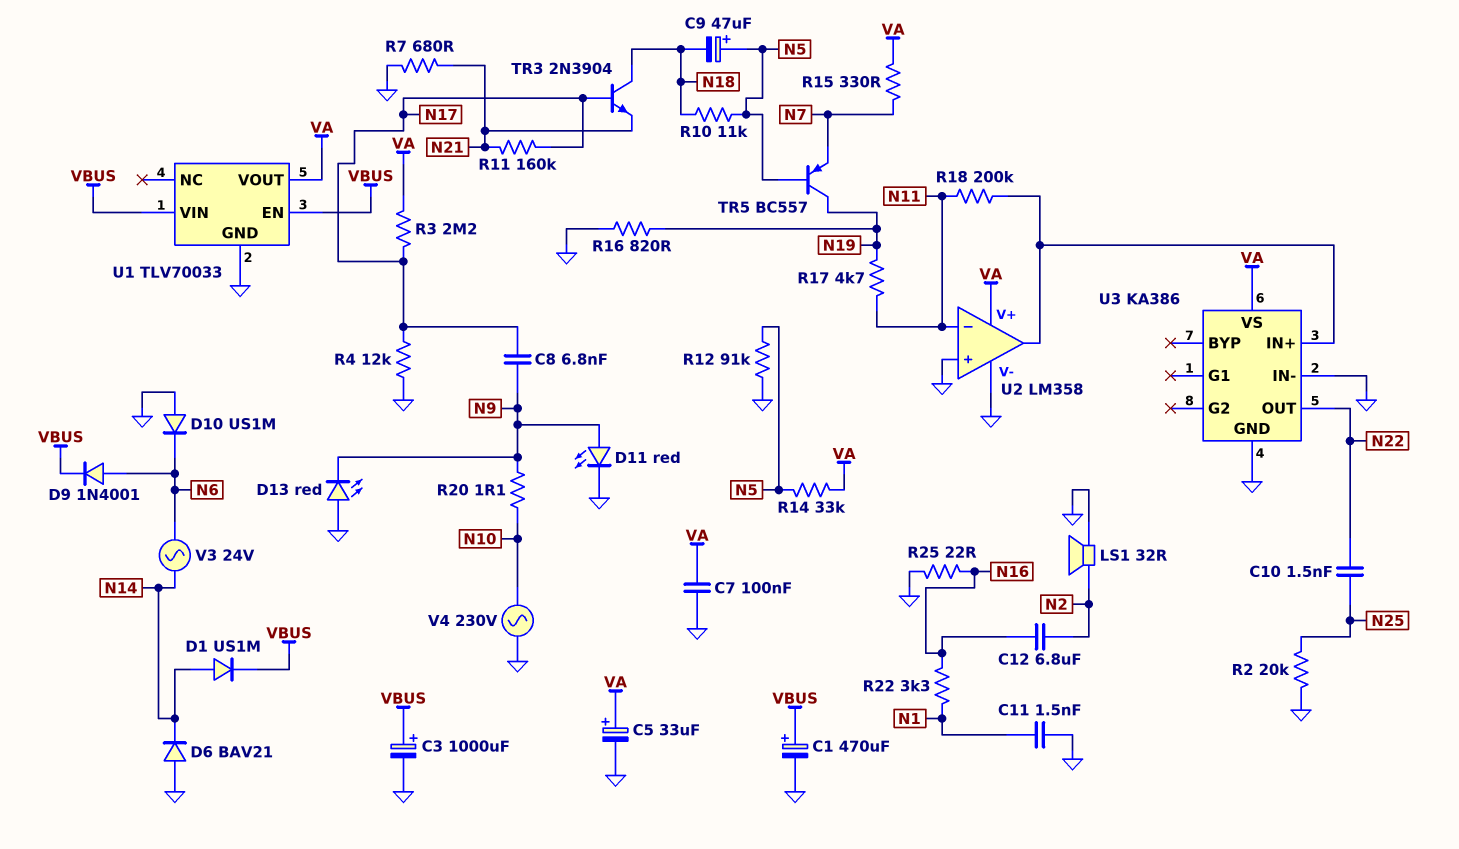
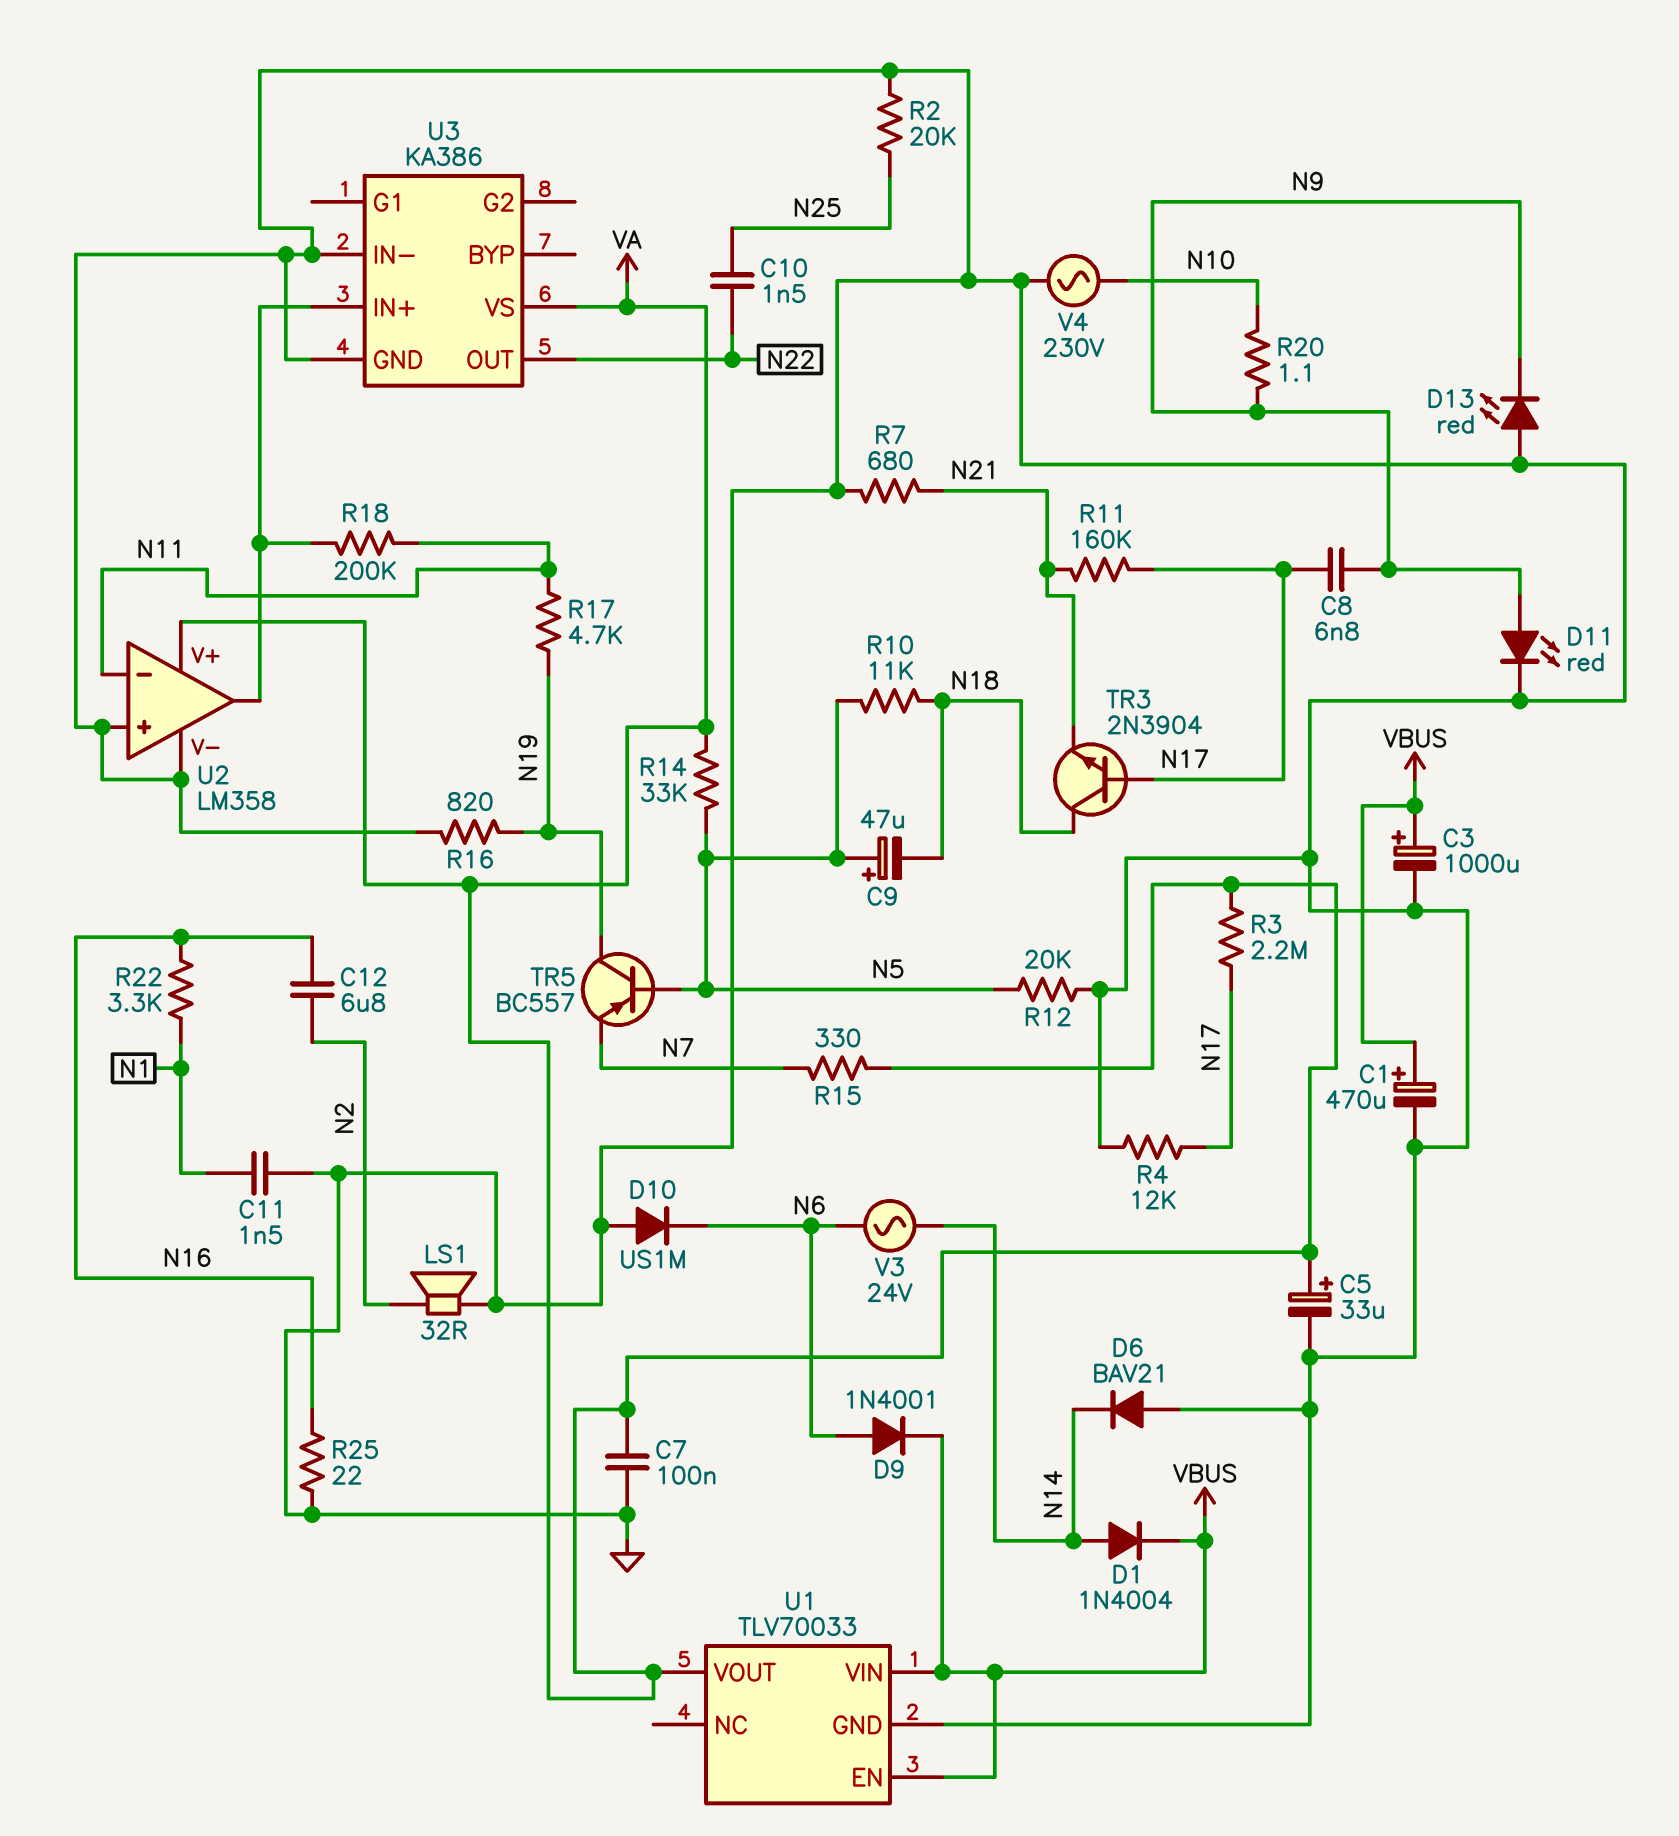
D1: diode US1M (A N14, K VBUS) -> diode 1N4004 (A N14, K VBUS)
R12: 91k (GND, N5) -> 20k (GND, N5)

